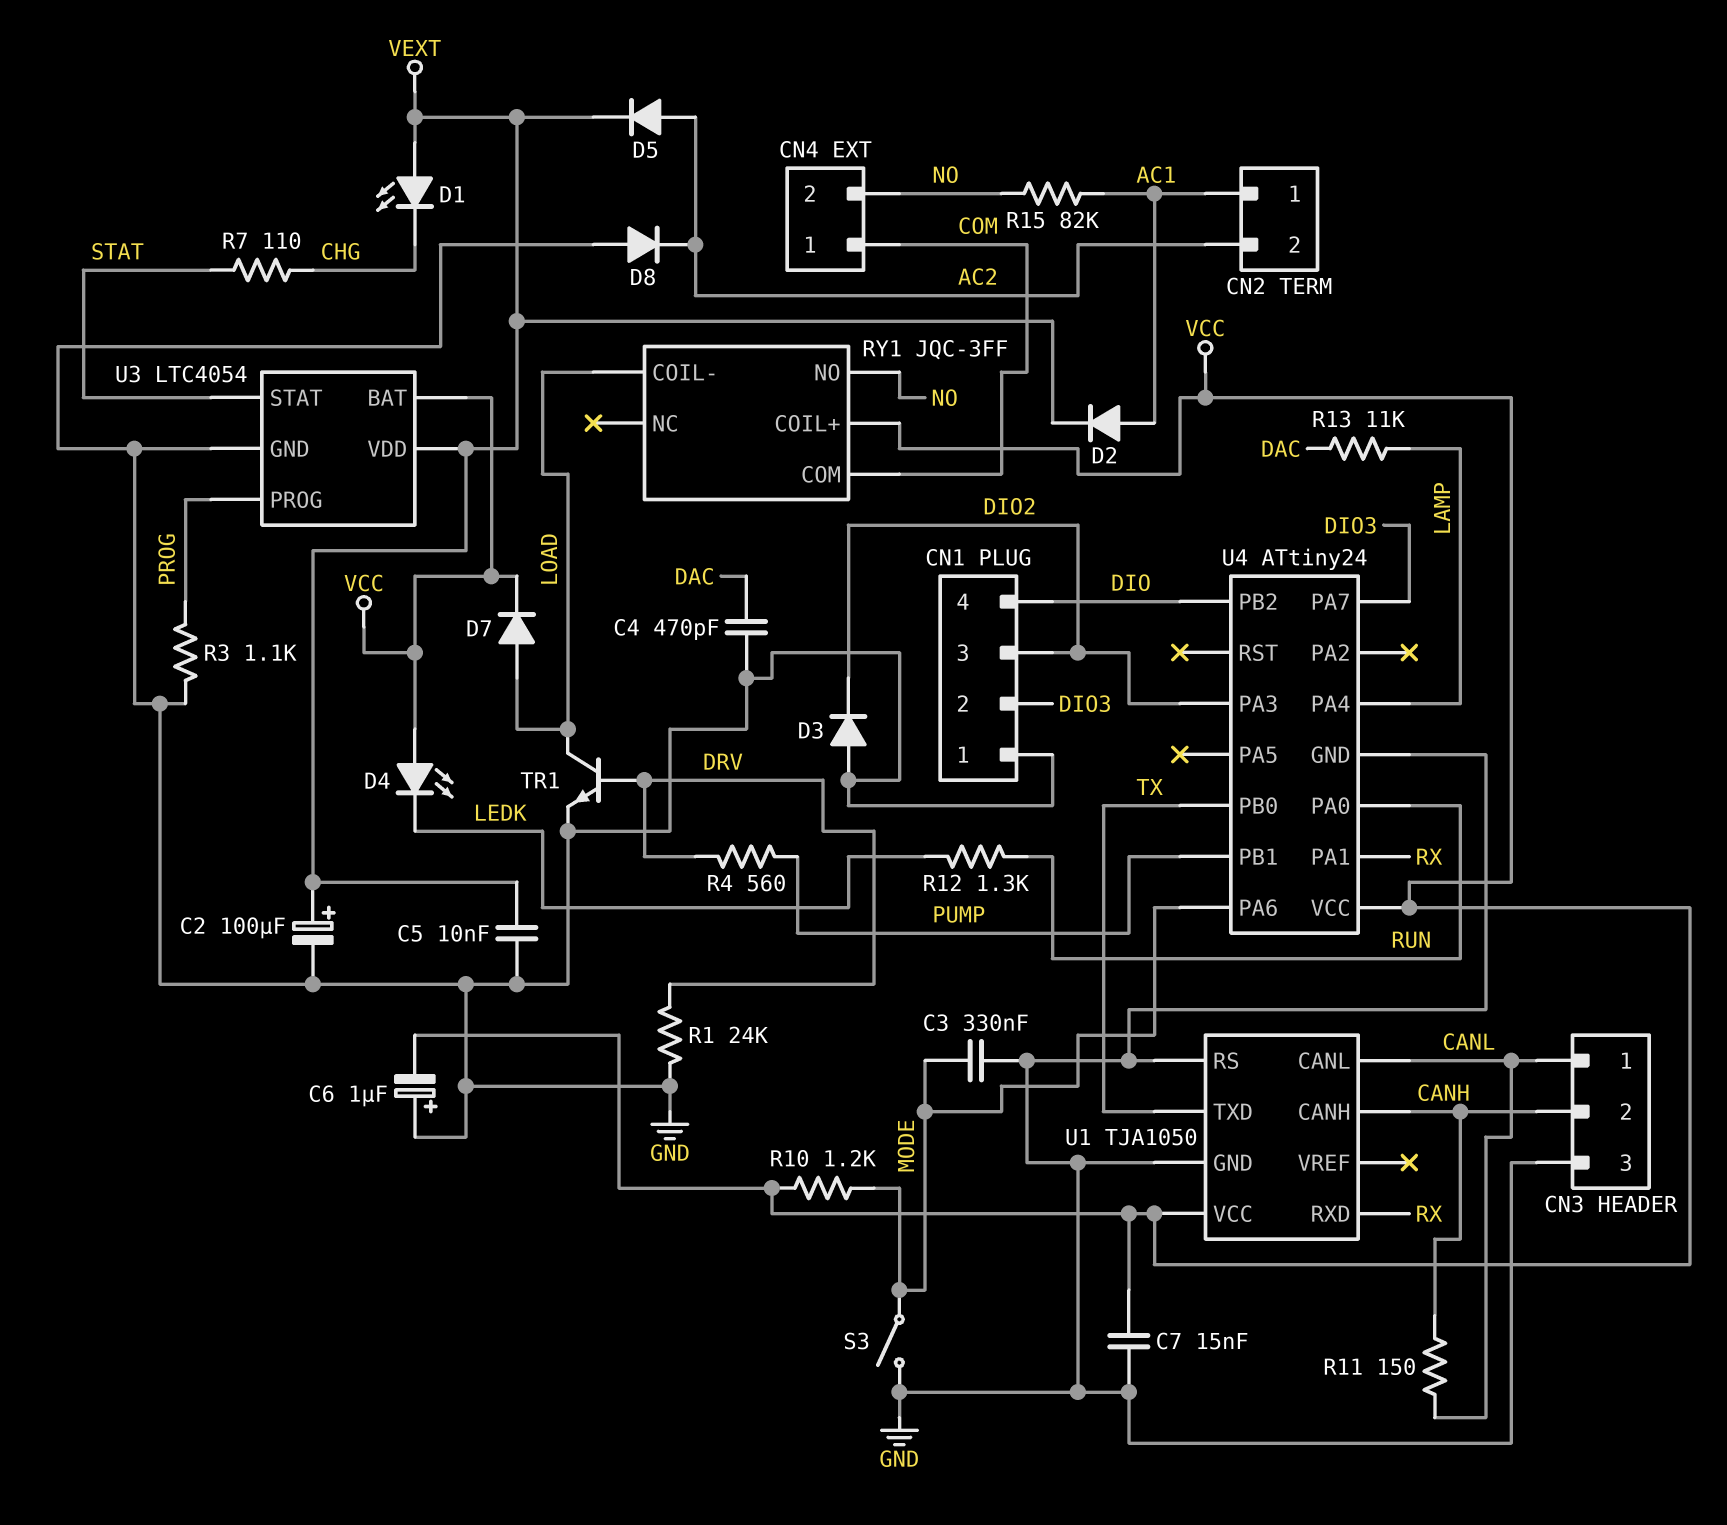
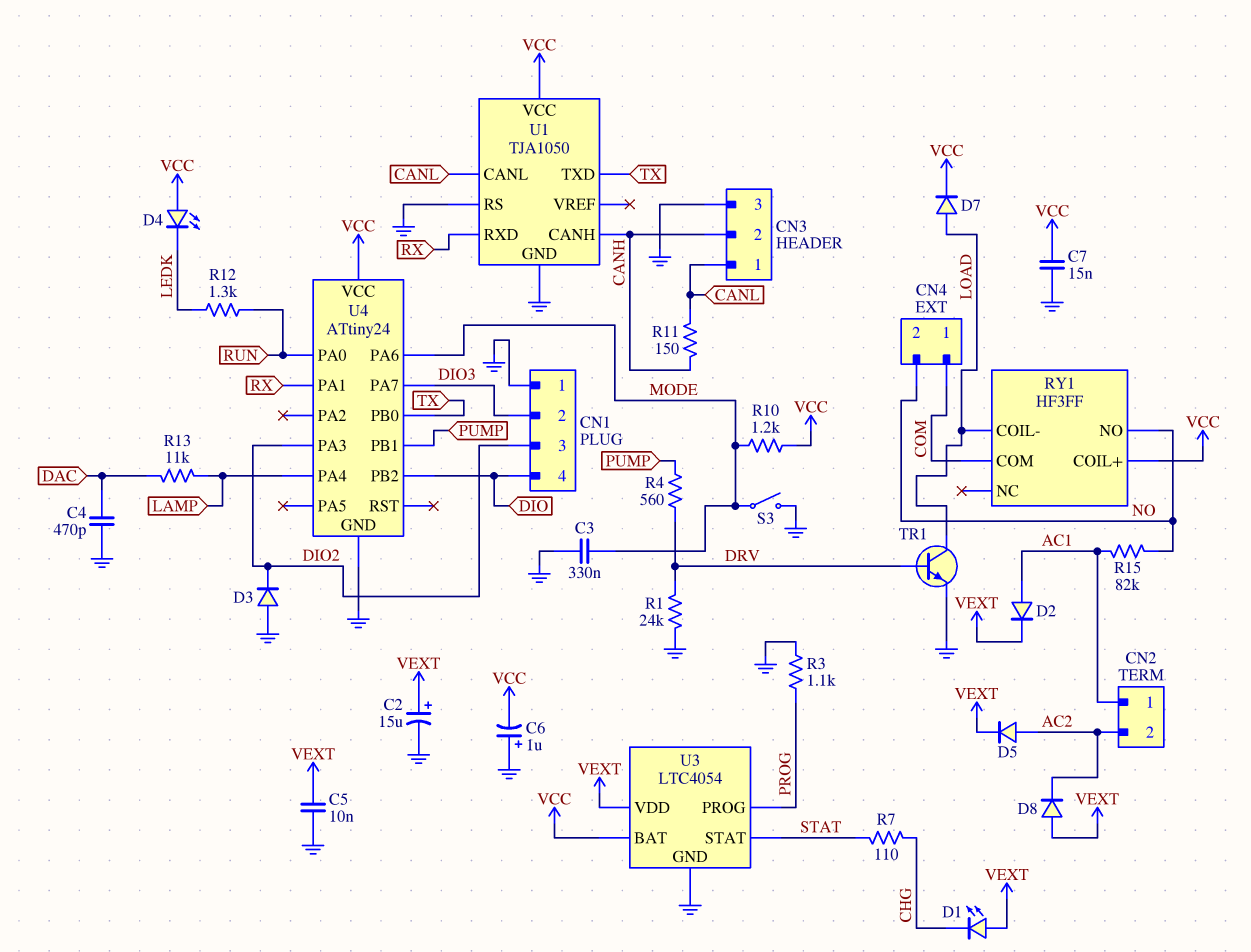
C2: 100uF (plus VEXT, minus GND) -> 15uF (plus VEXT, minus GND)
D8: diode (A GND, K AC2) -> diode (A VEXT, K AC2)
RY1: JQC-3FF -> HF3FF

